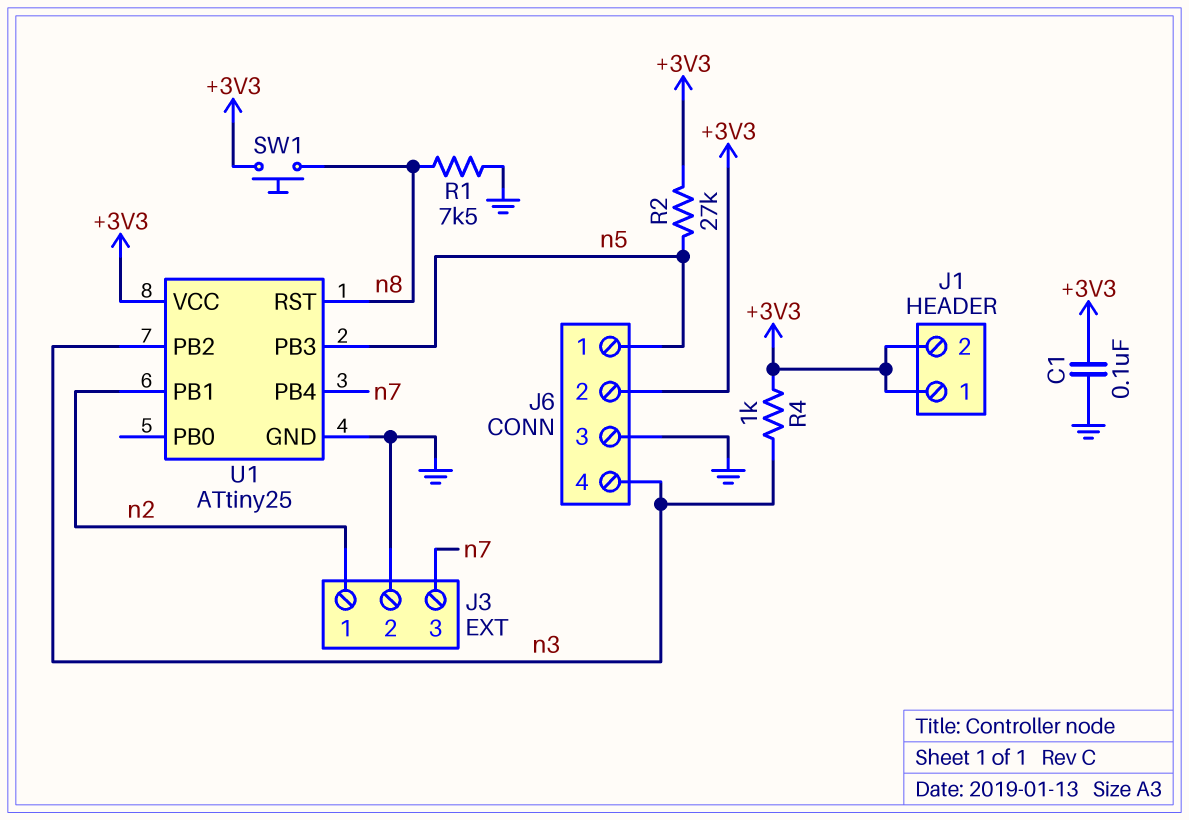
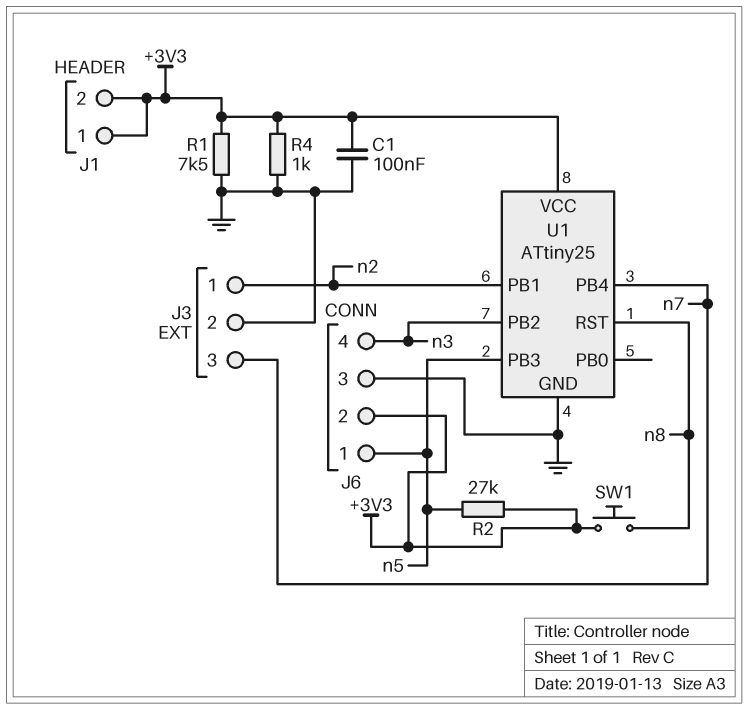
R1: 7.5k (GND, n8) -> 7.5k (+3V3, GND)
R4: 1k (+3V3, n3) -> 1k (+3V3, GND)

